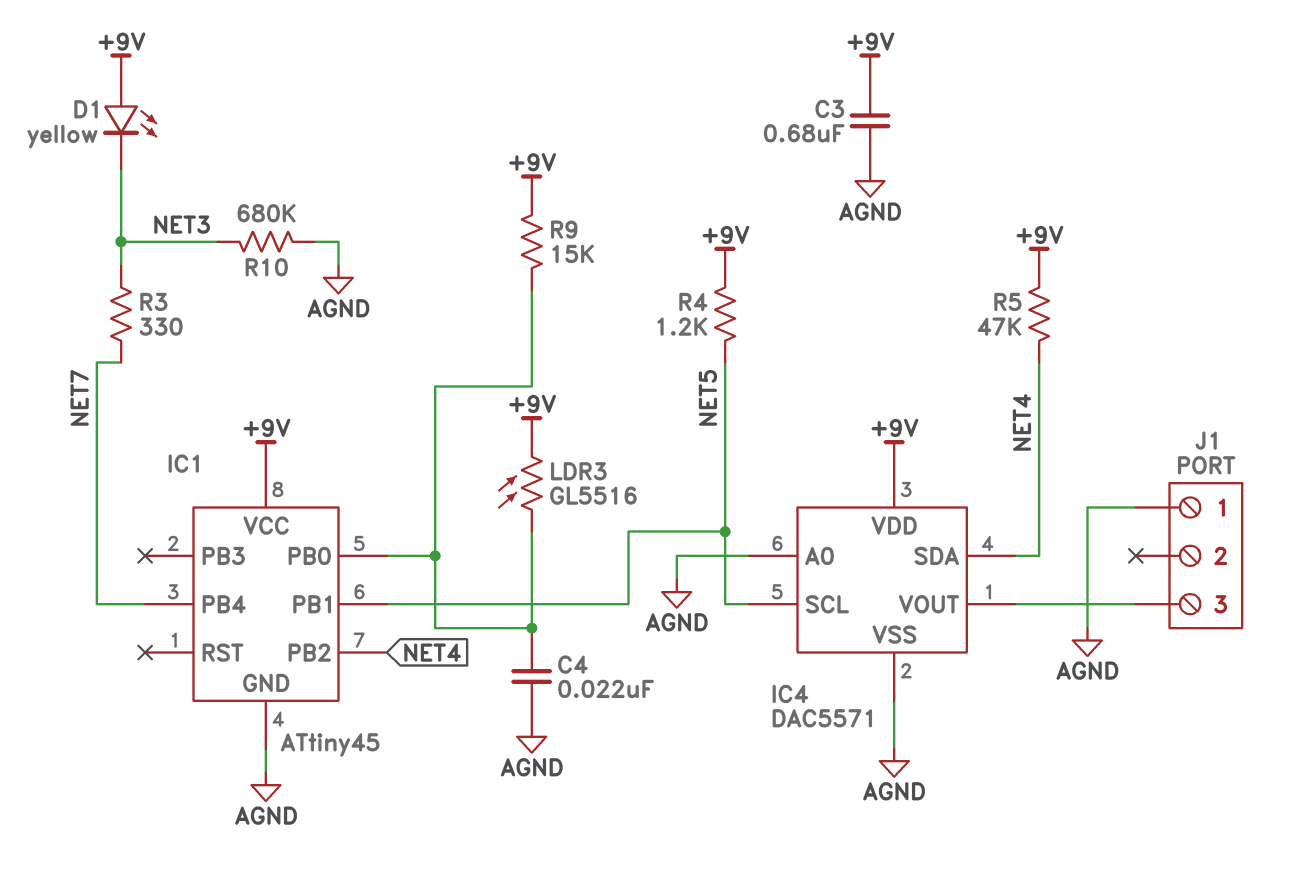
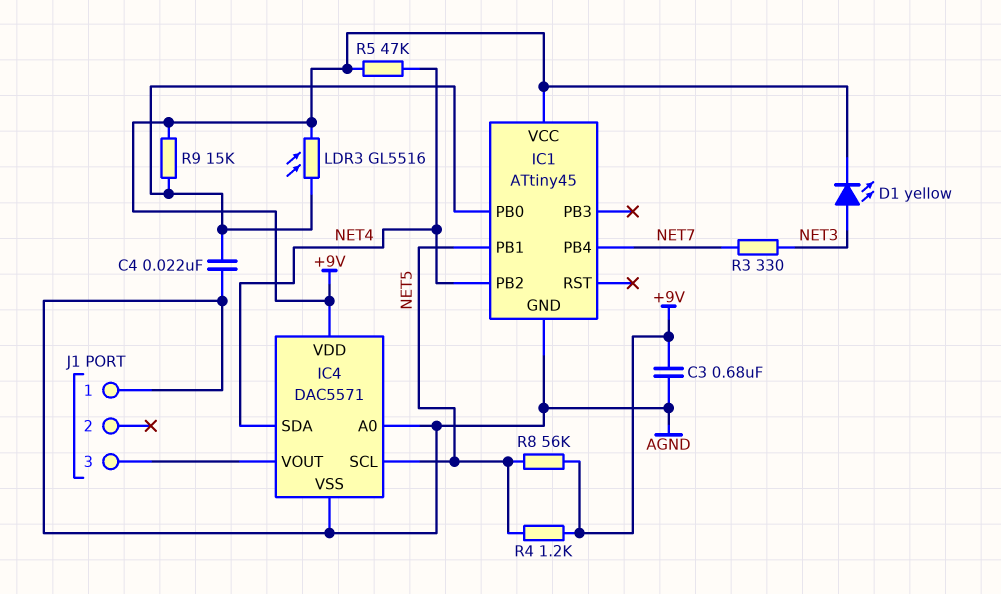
D1: LED yellow (A +9V, K NET3) -> LED yellow (A NET3, K +9V)
R8: none -> 56k (+9V, NET5)
R10: 680k (AGND, NET3) -> none

